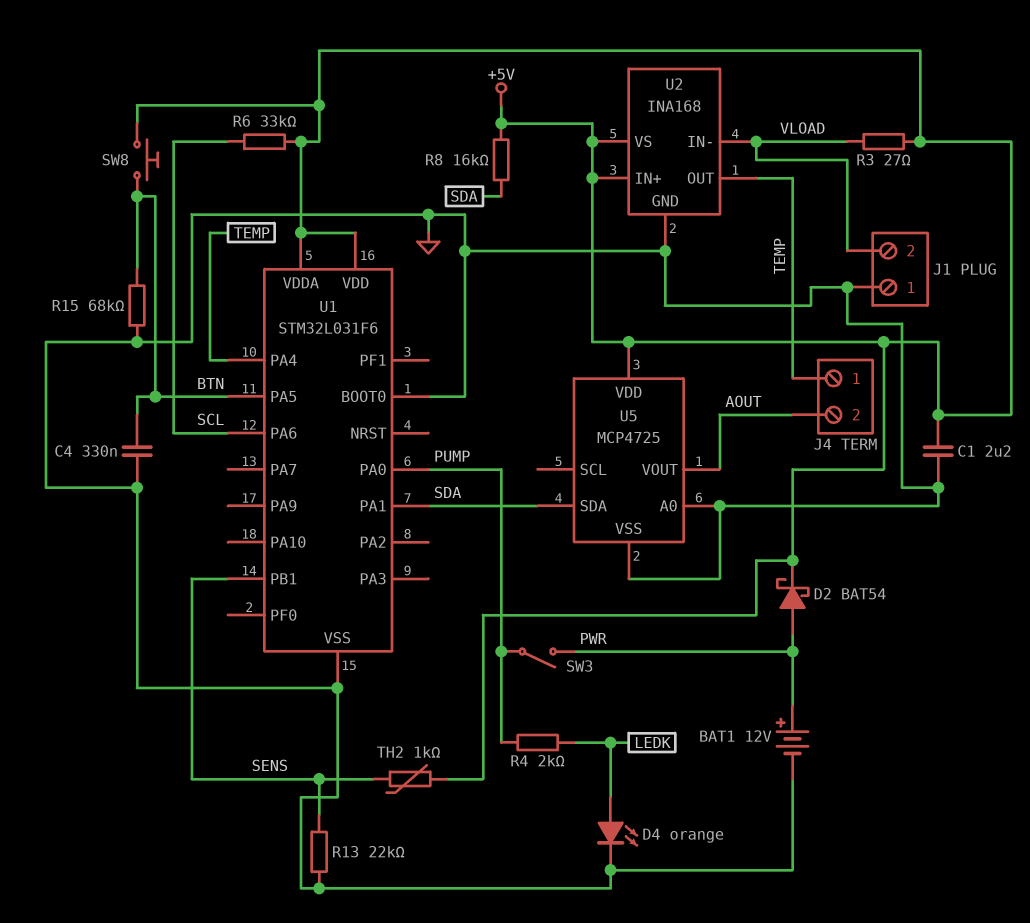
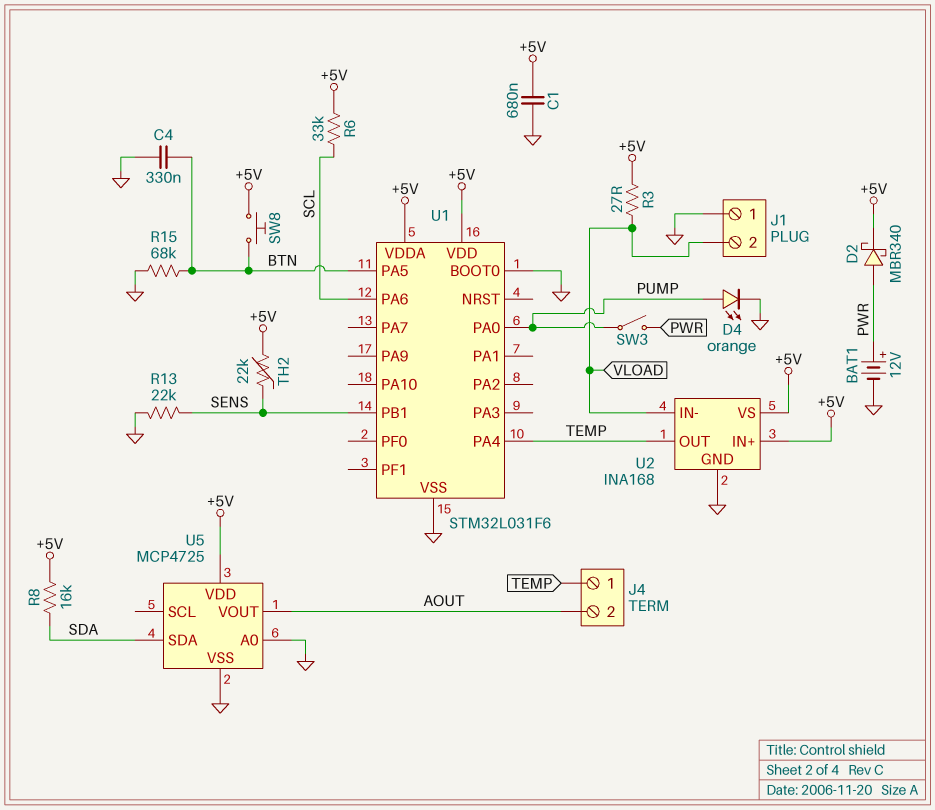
C1: 2.2uF (+5V, GND) -> 680nF (+5V, GND)
D2: schottky BAT54 (A PWR, K +5V) -> schottky MBR340 (A PWR, K +5V)
D4: LED orange (A LEDK, K GND) -> LED orange (A PUMP, K GND)
R4: 2k (LEDK, PUMP) -> none
TH2: 1k (+5V, SENS) -> 22k (+5V, SENS)
U1 pin PA1: SDA -> none

